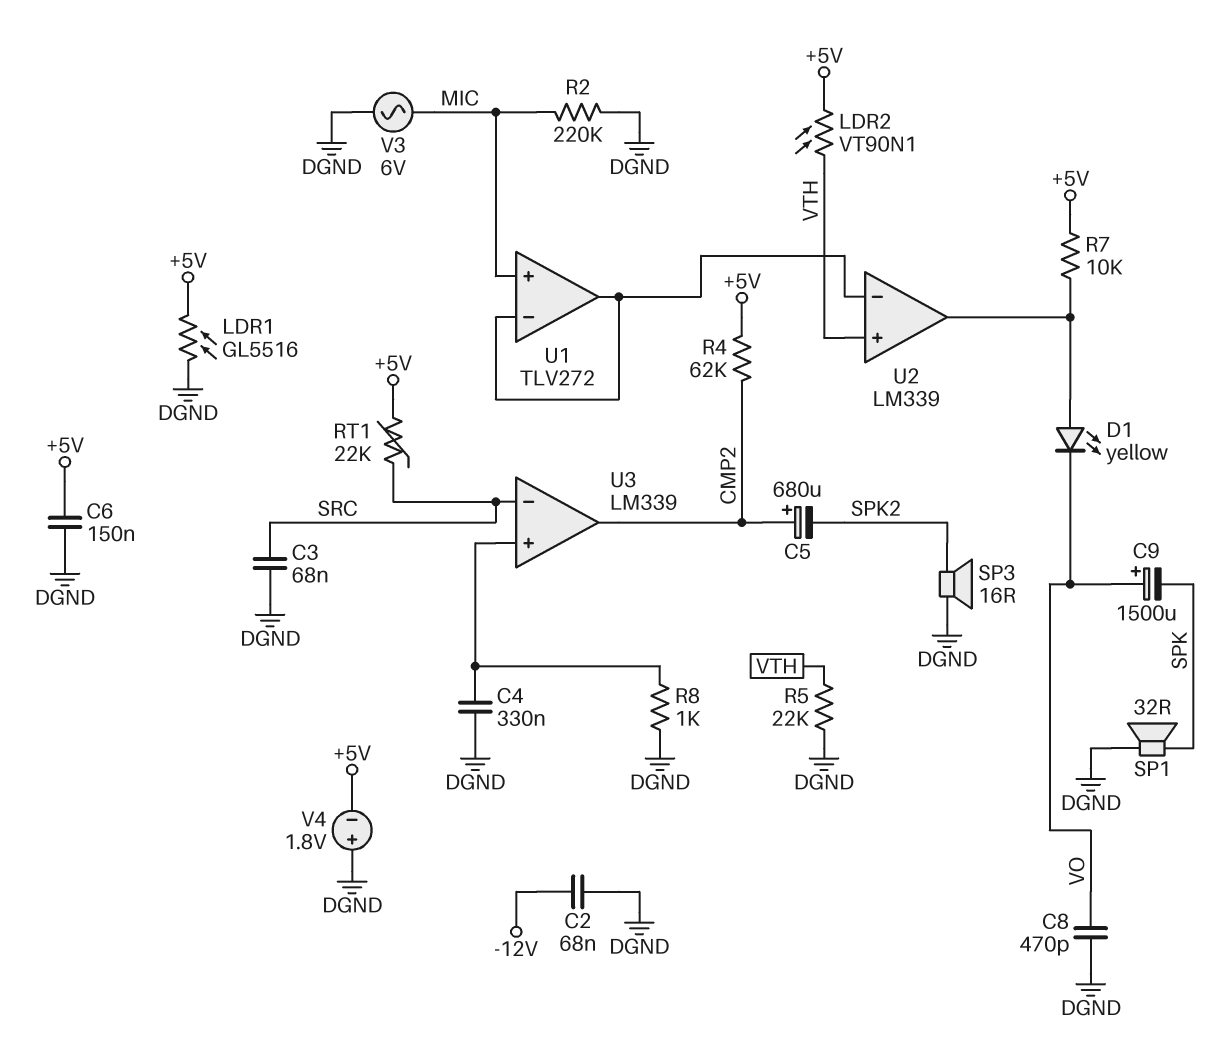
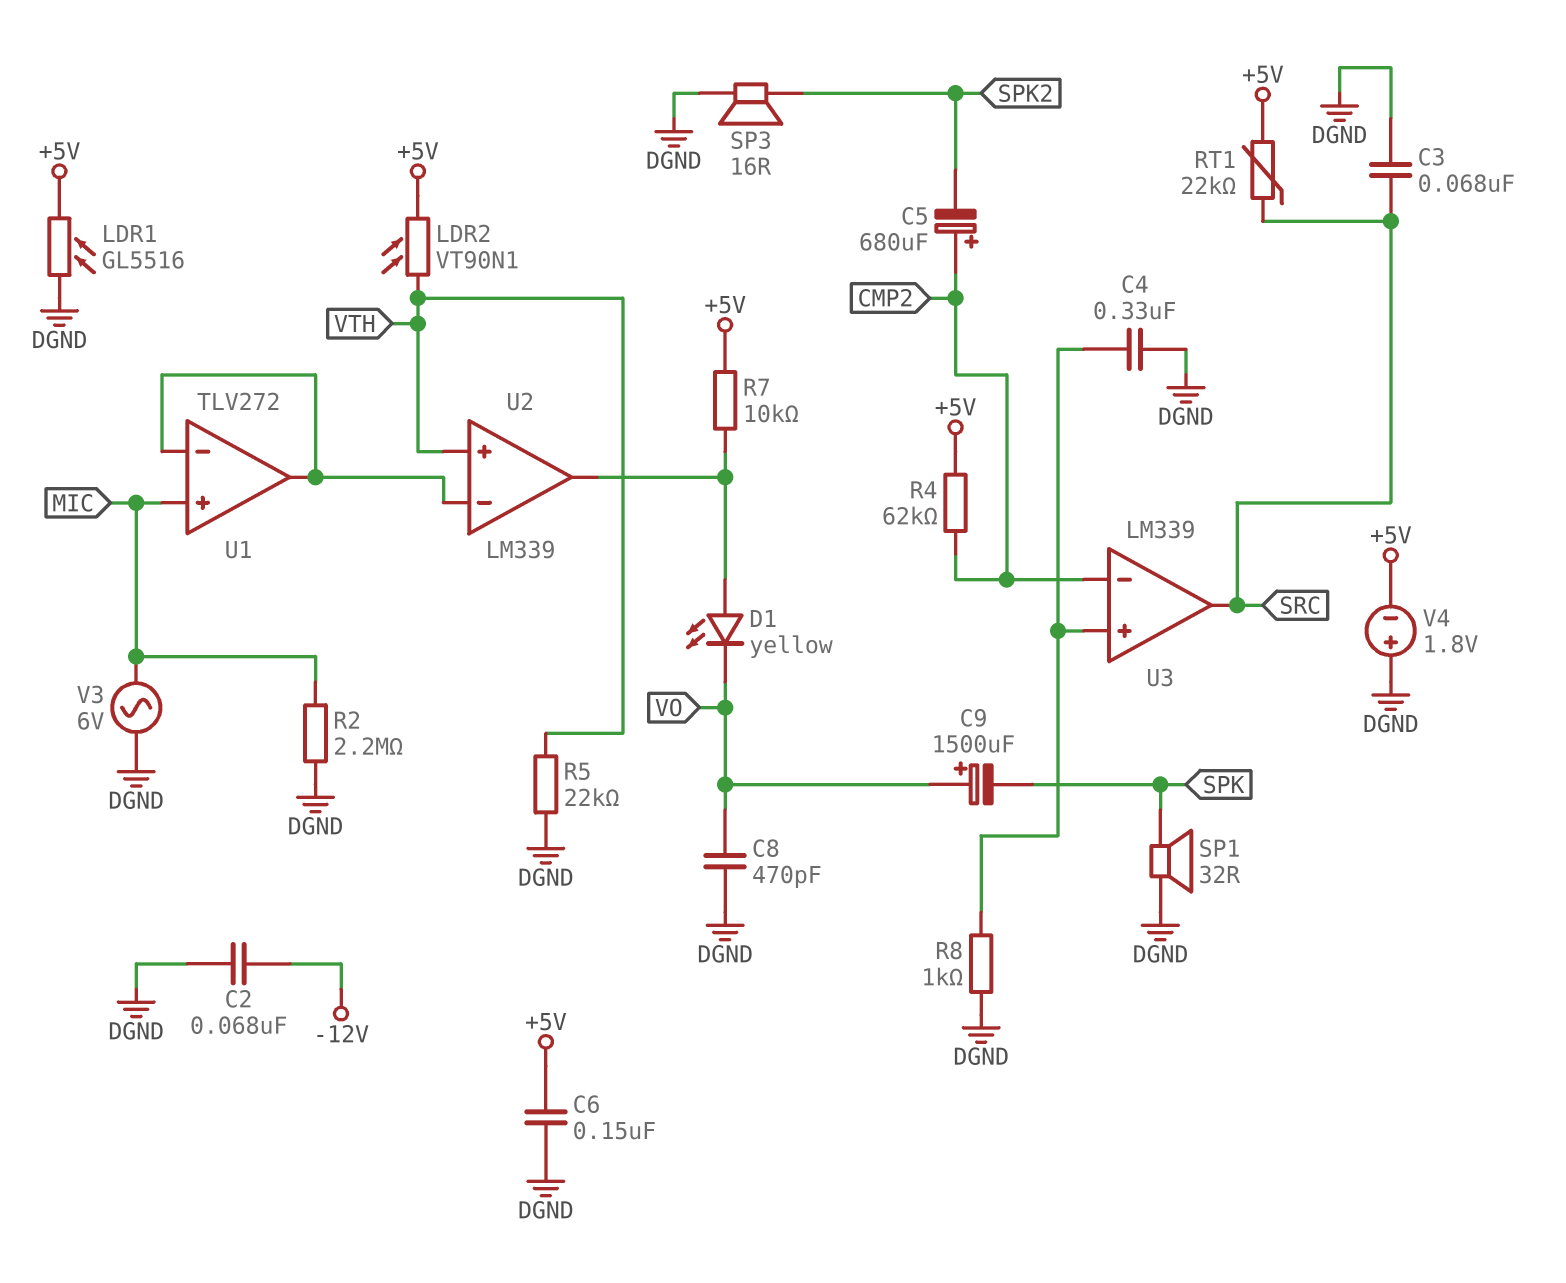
R2: 220k (DGND, MIC) -> 2.2M (DGND, MIC)
U3 pin in-: SRC -> CMP2
U3 pin out: CMP2 -> SRC

